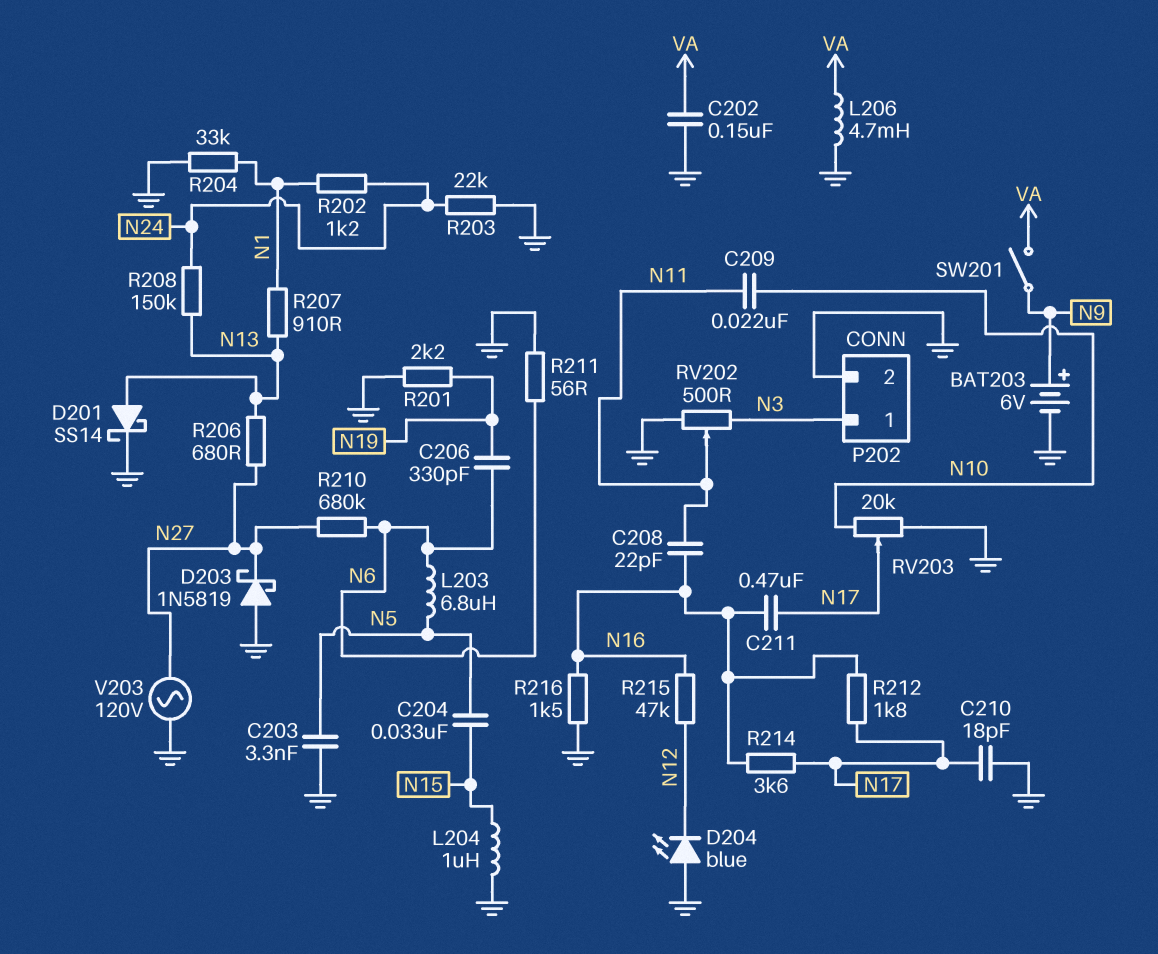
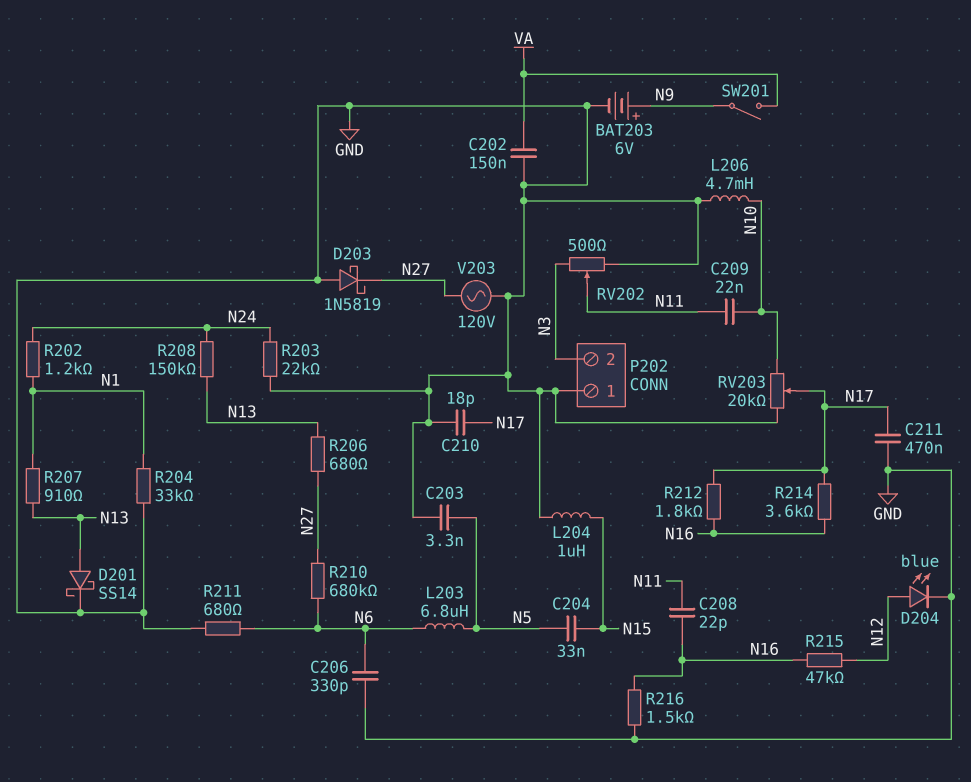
C206: 330pF (N6, N19) -> 330pF (GND, N6)
C211: 470nF (N16, N17) -> 470nF (GND, N17)
D204: LED blue (A GND, K N12) -> LED blue (A N12, K GND)
L206: 4.7mH (GND, VA) -> 4.7mH (GND, N10)
P202 pin 1: N3 -> GND
P202 pin 2: GND -> N3
R201: 2.2k (GND, N19) -> none
R211: 56 (GND, N6) -> 680 (GND, N6)

